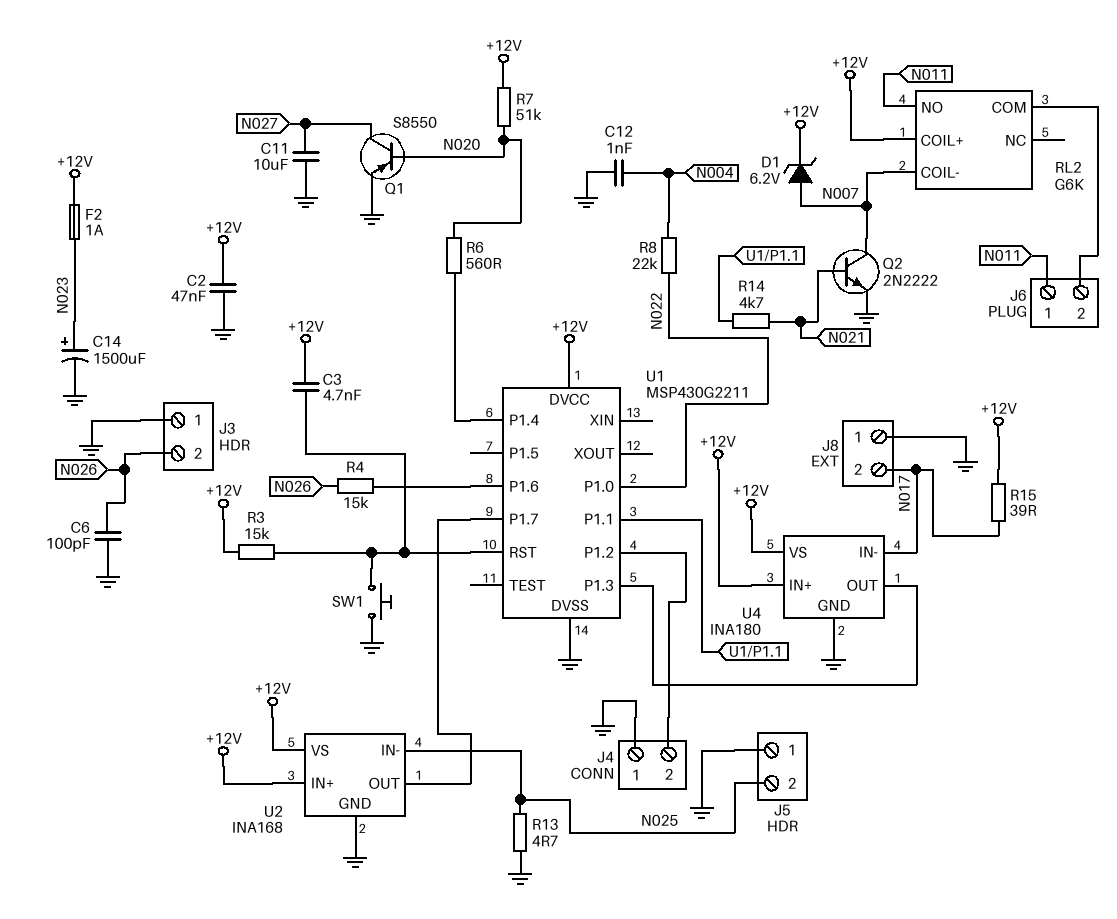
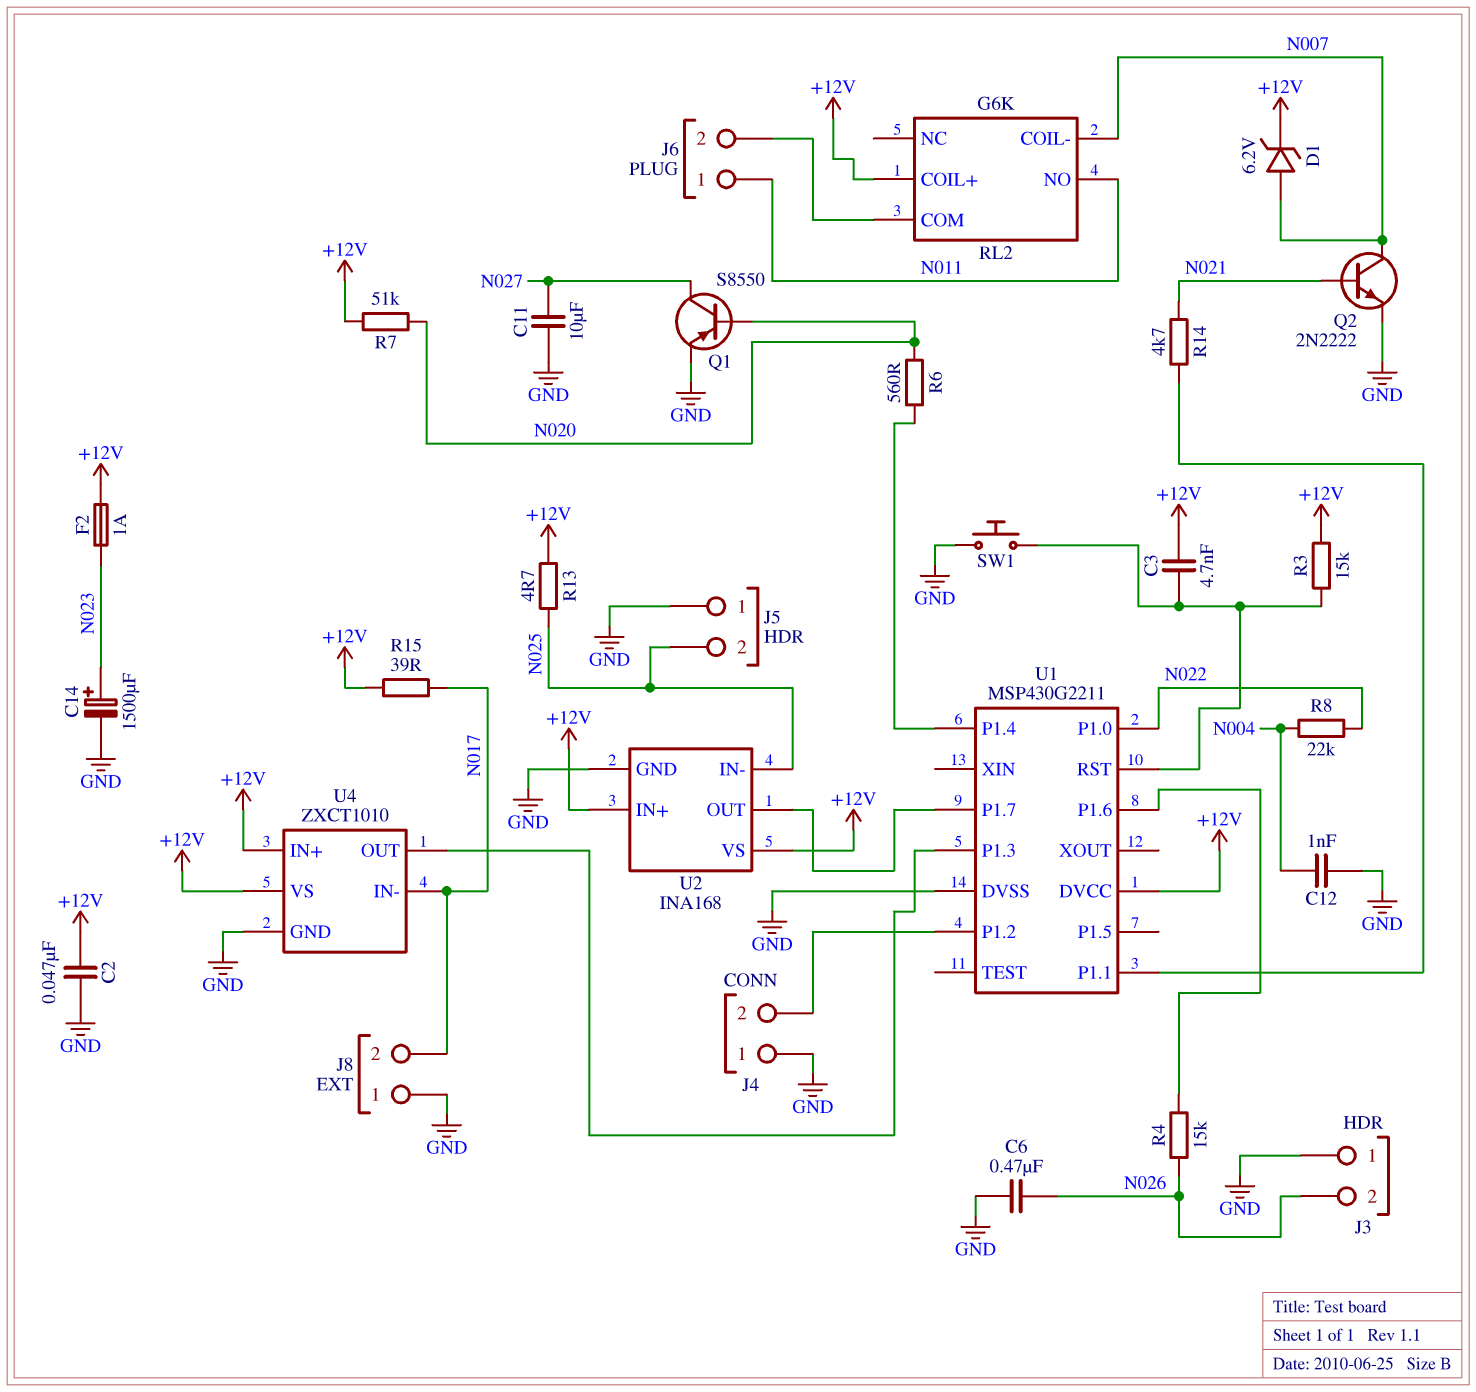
C6: 100pF (GND, N026) -> 470nF (GND, N026)
R13: 4.7 (GND, N025) -> 4.7 (+12V, N025)
U4: INA180 -> ZXCT1010

